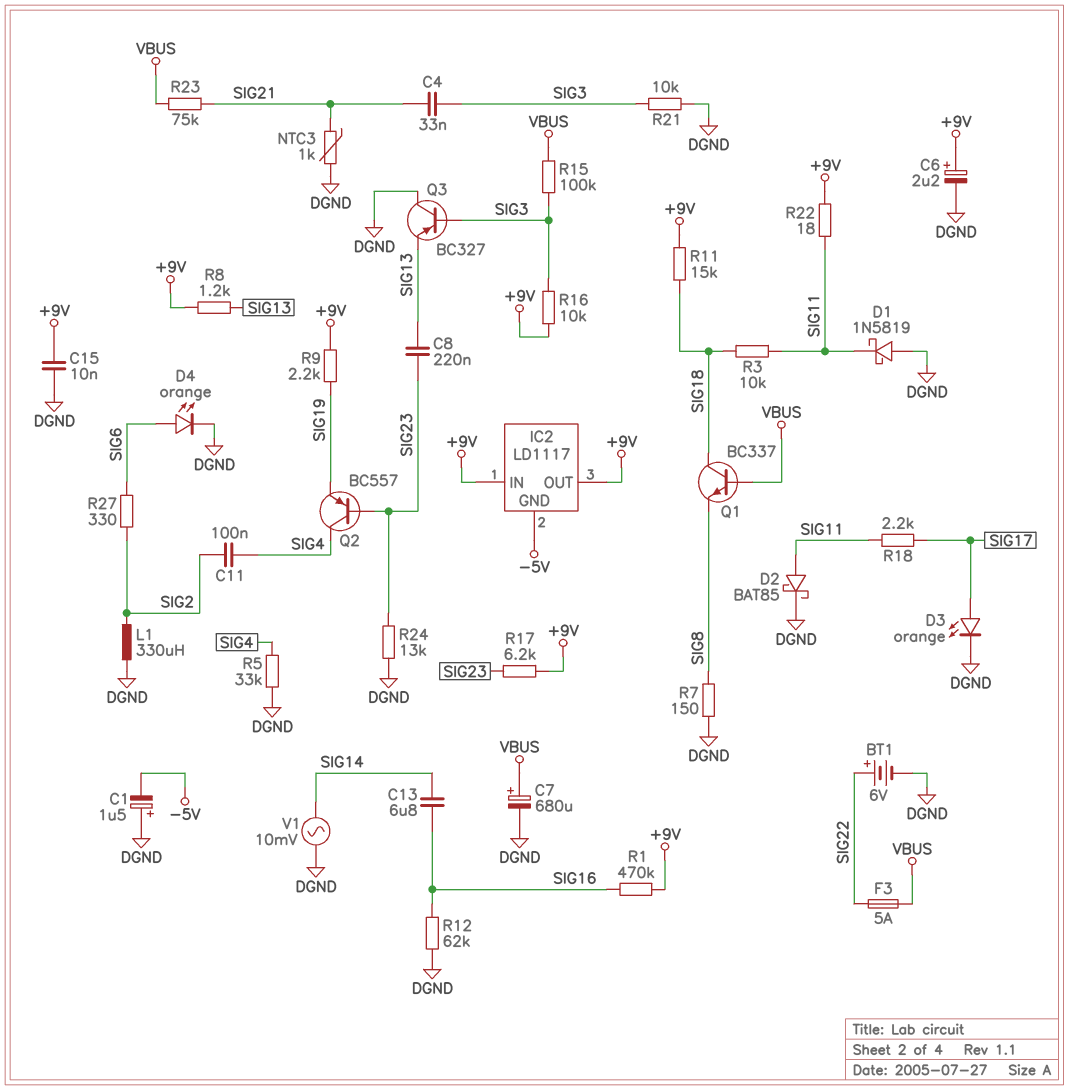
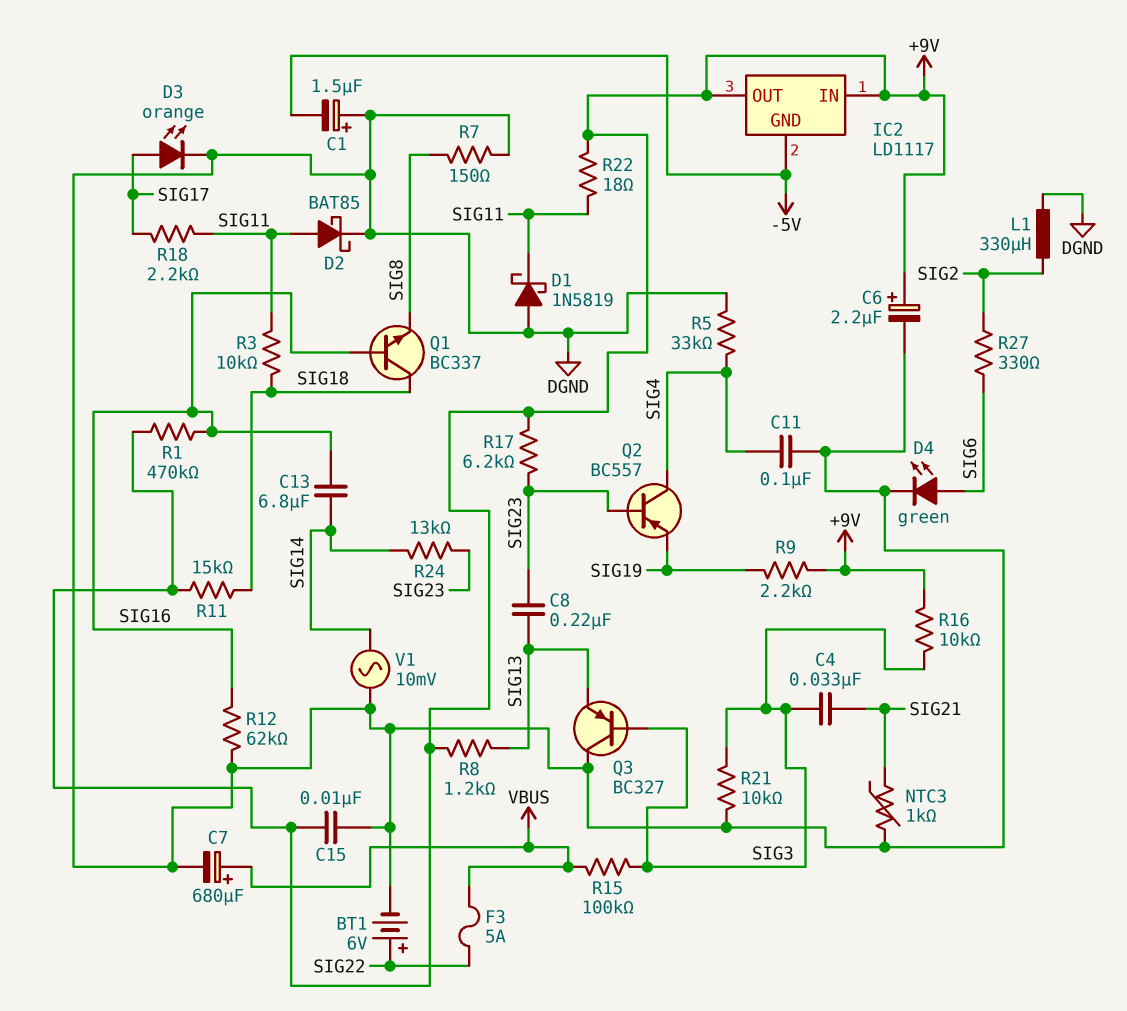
C11: 100nF (SIG2, SIG4) -> 100nF (DGND, SIG4)
D4: LED orange (A SIG6, K DGND) -> LED green (A SIG6, K DGND)
Q1: NPN BC337 (B VBUS, C SIG18, E SIG8) -> NPN BC337 (B SIG16, C SIG18, E SIG8)
R23: 75k (SIG21, VBUS) -> none
R24: 13k (DGND, SIG23) -> 13k (SIG14, SIG23)

